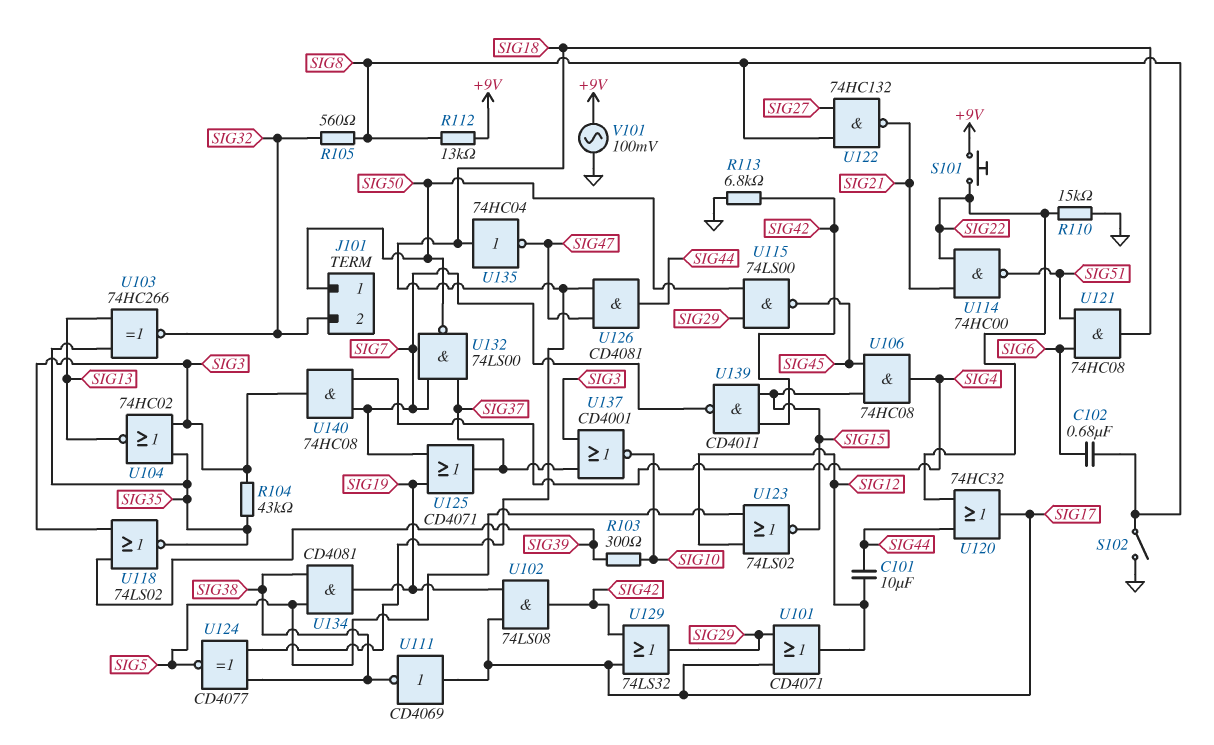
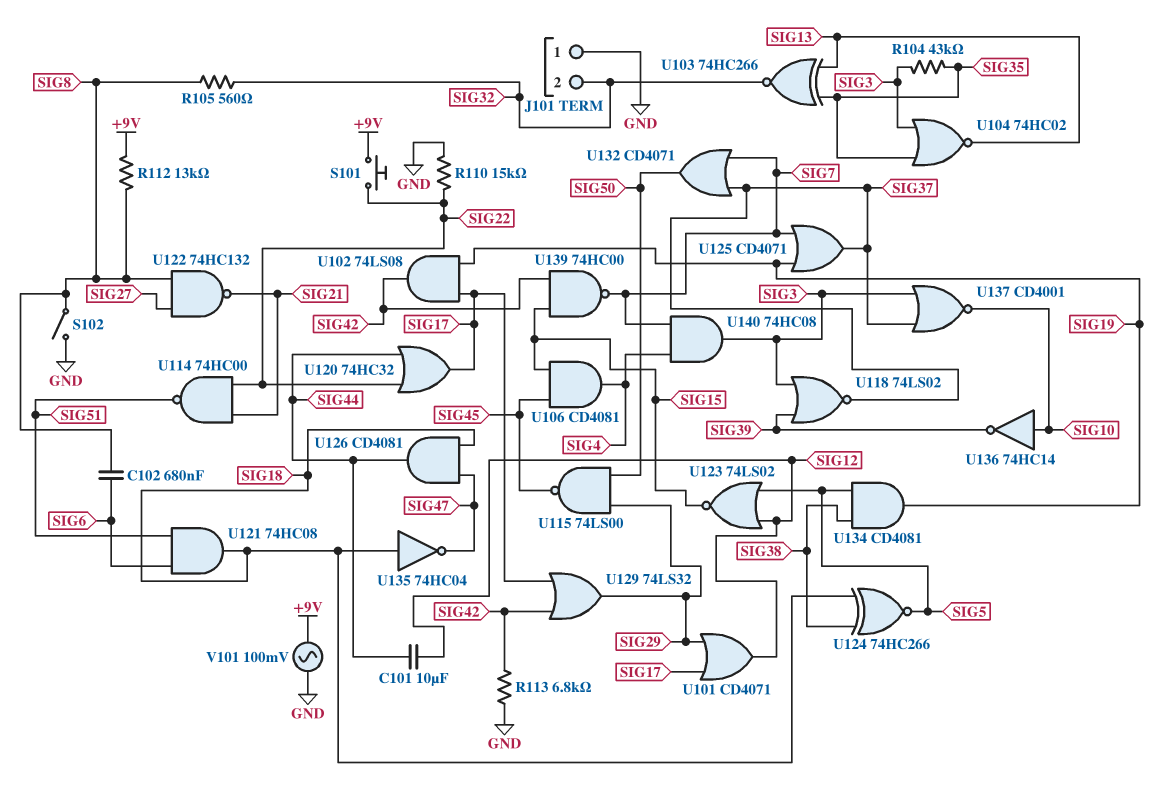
J101 pin 1: SIG50 -> GND
R103: 300 (SIG10, SIG39) -> none
U106: AND 74HC08 (in SIG15, in SIG45, out SIG4) -> AND CD4081 (in SIG15, in SIG45, out SIG4)
U111: NOT CD4069 (in SIG17, out SIG38) -> none
U118: NOR 74LS02 (in SIG3, in SIG39, out SIG35) -> NOR 74LS02 (in SIG3, in SIG39, out SIG37)
U124: XNOR CD4077 (in SIG18, in SIG38, out SIG5) -> XNOR 74HC266 (in SIG18, in SIG38, out SIG5)
U132: NAND 74LS00 (in SIG7, in SIG37, out SIG50) -> OR CD4071 (in SIG7, in SIG37, out SIG50)
U136: none -> NOT 74HC14 (in SIG10, out SIG39)
U139: NAND CD4011 (in SIG15, in SIG42, out SIG7) -> NAND 74HC00 (in SIG15, in SIG42, out SIG7)

